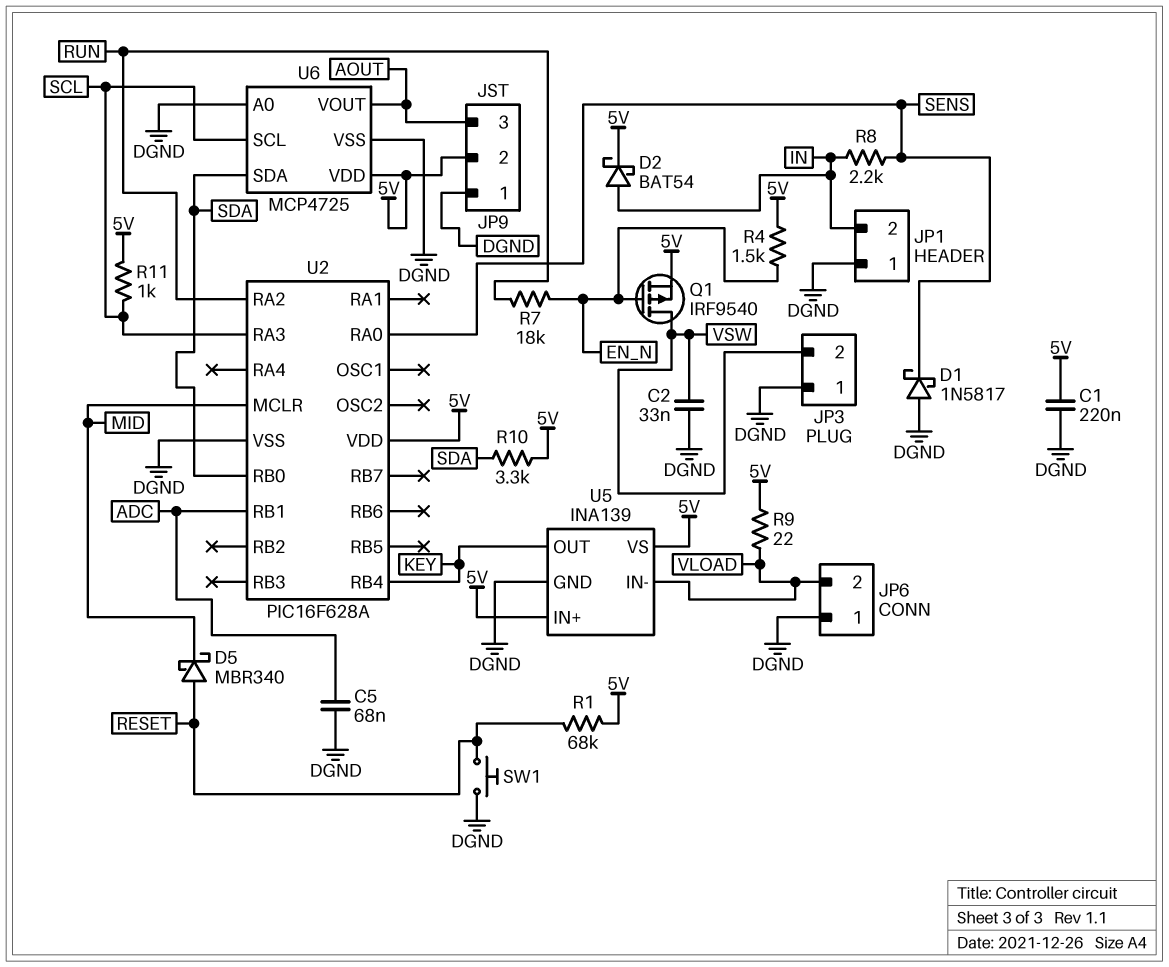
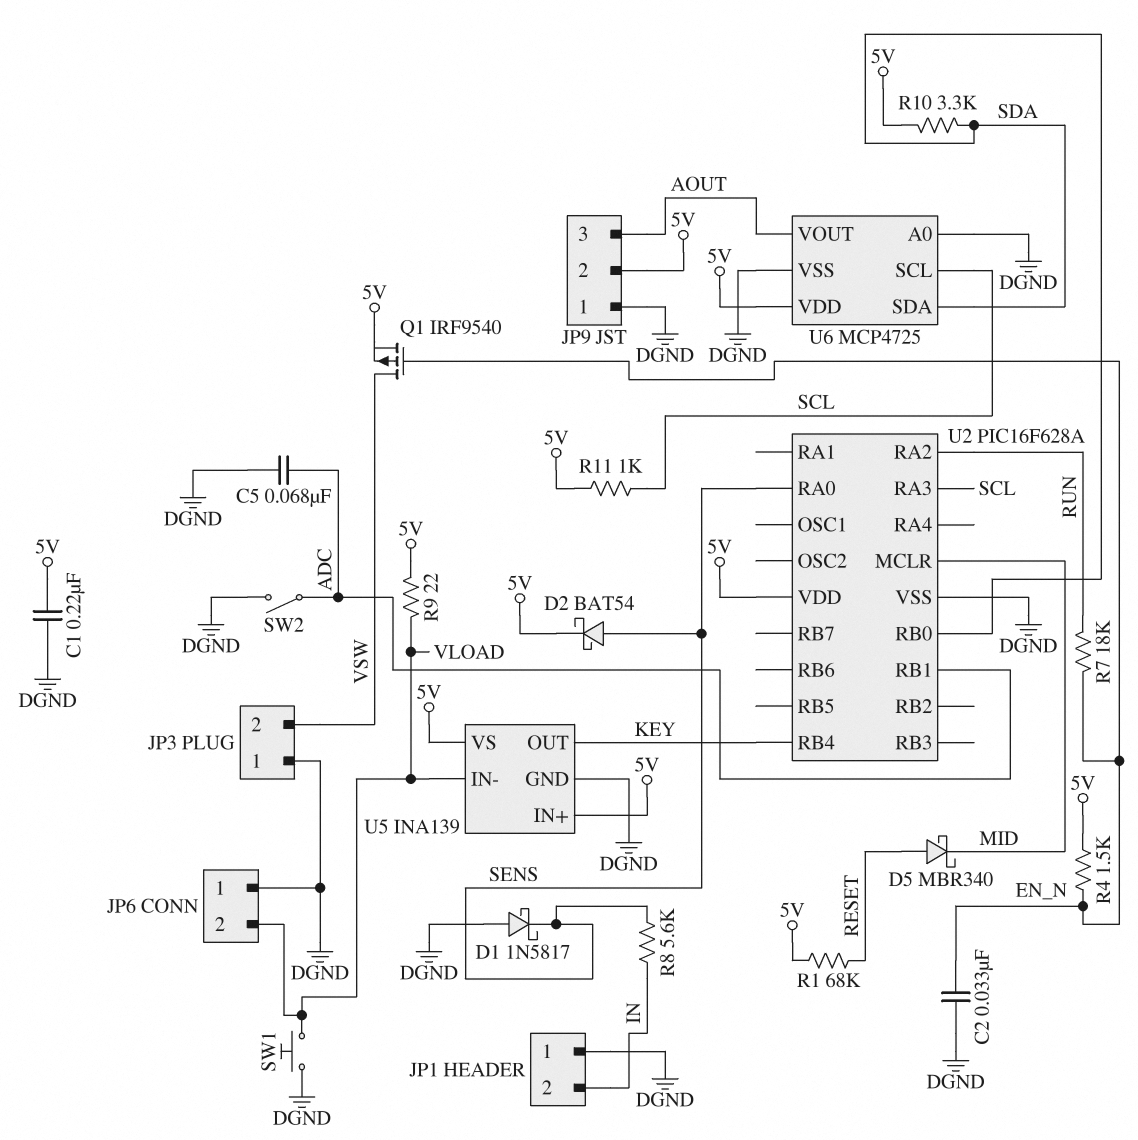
C2: 33nF (DGND, VSW) -> 33nF (DGND, EN_N)
D2: schottky BAT54 (A IN, K 5V) -> schottky BAT54 (A SENS, K 5V)
R8: 2.2k (IN, SENS) -> 5.6k (IN, SENS)
SW1: button (DGND, RESET) -> button (DGND, VLOAD)
SW2: none -> switch (ADC, DGND)

